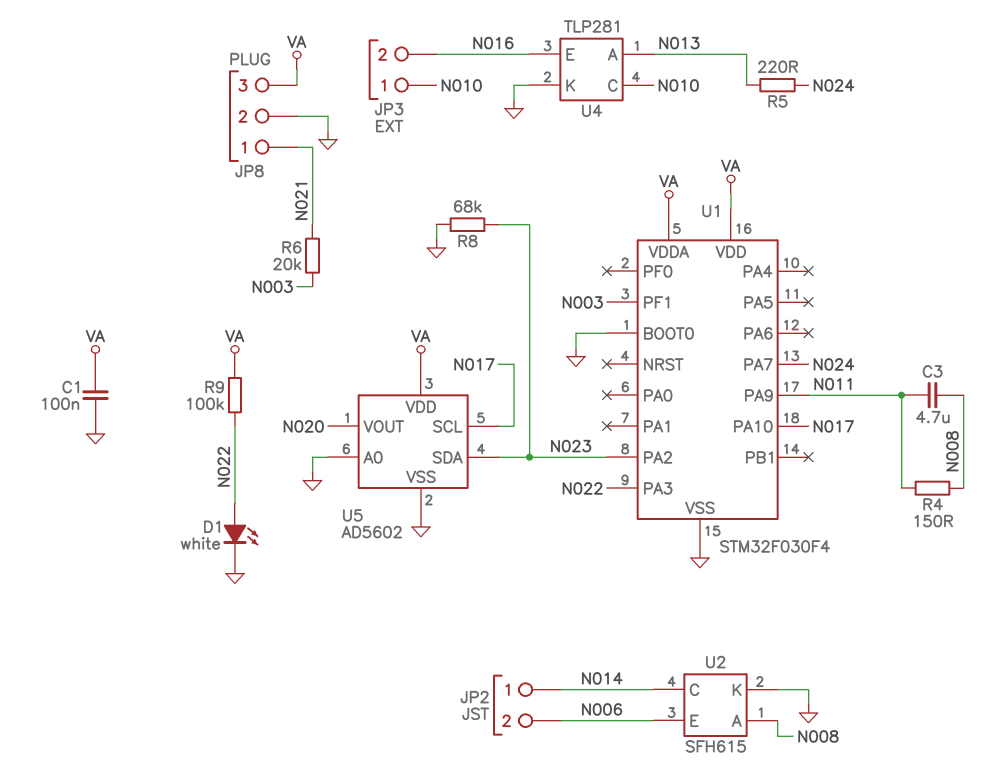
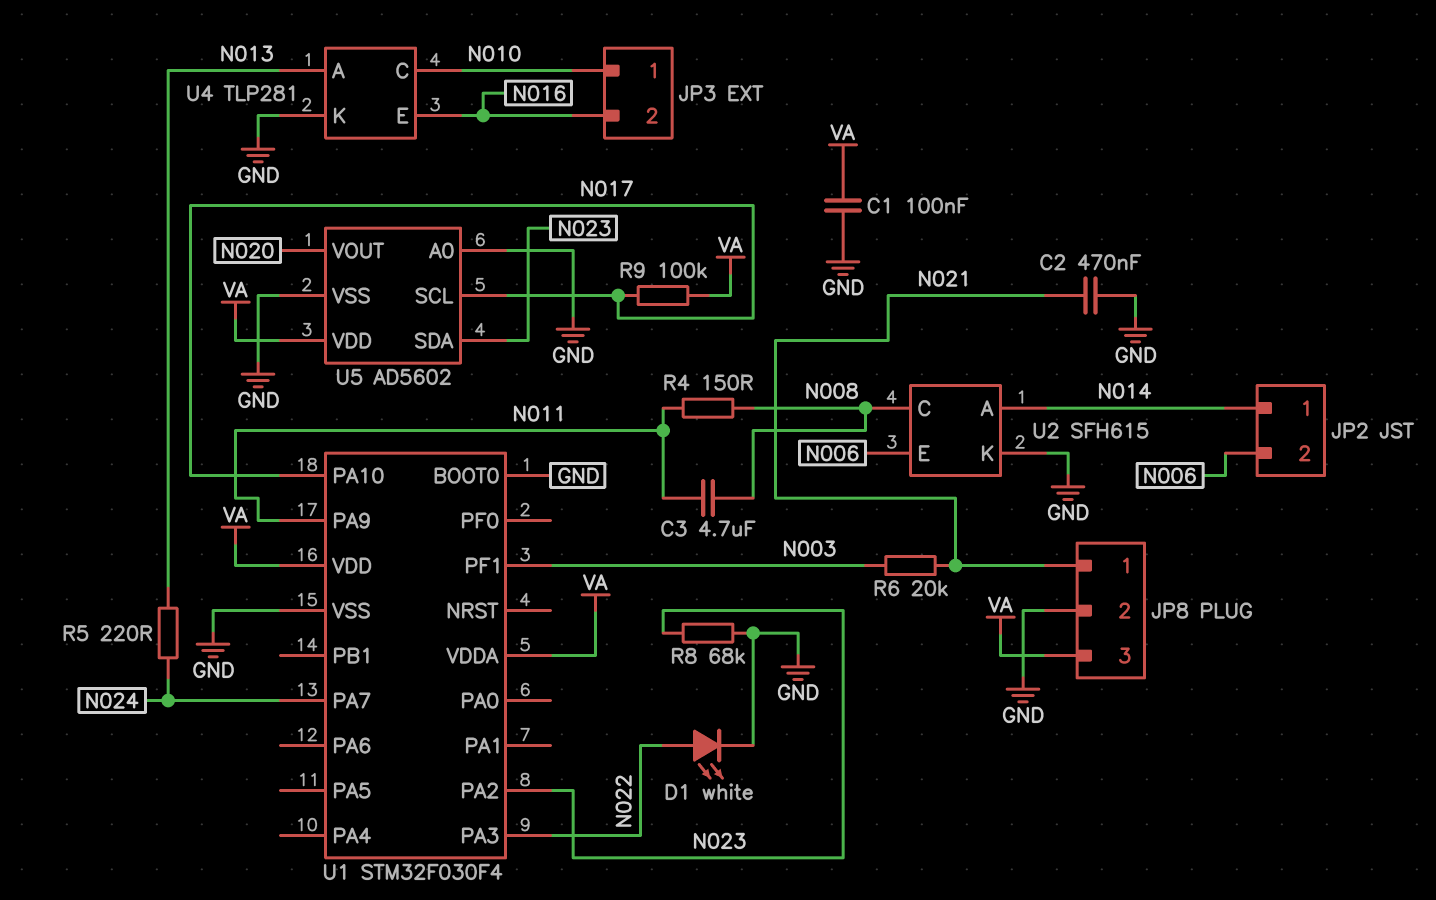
C2: none -> 470nF (GND, N021)
R9: 100k (N022, VA) -> 100k (N017, VA)
U2 pin A: N008 -> N014
U2 pin C: N014 -> N008

